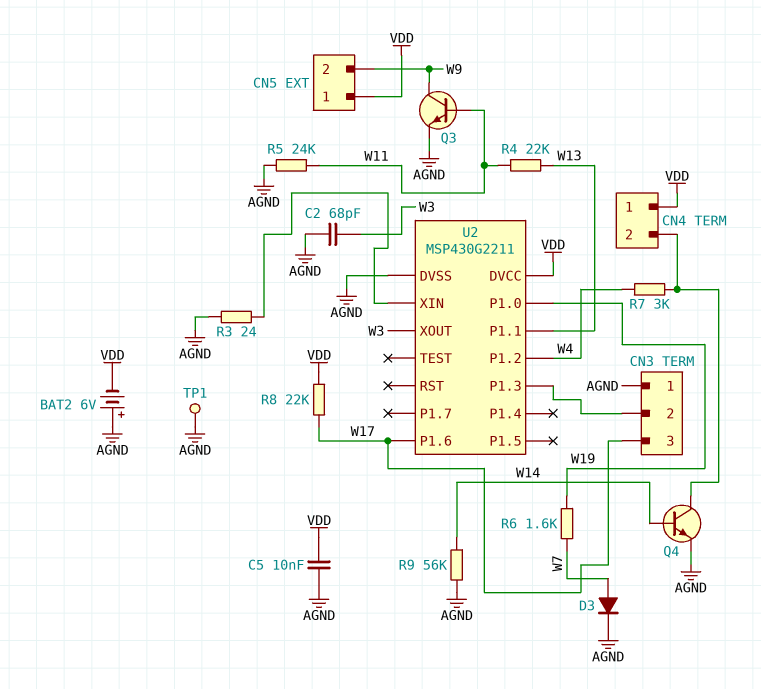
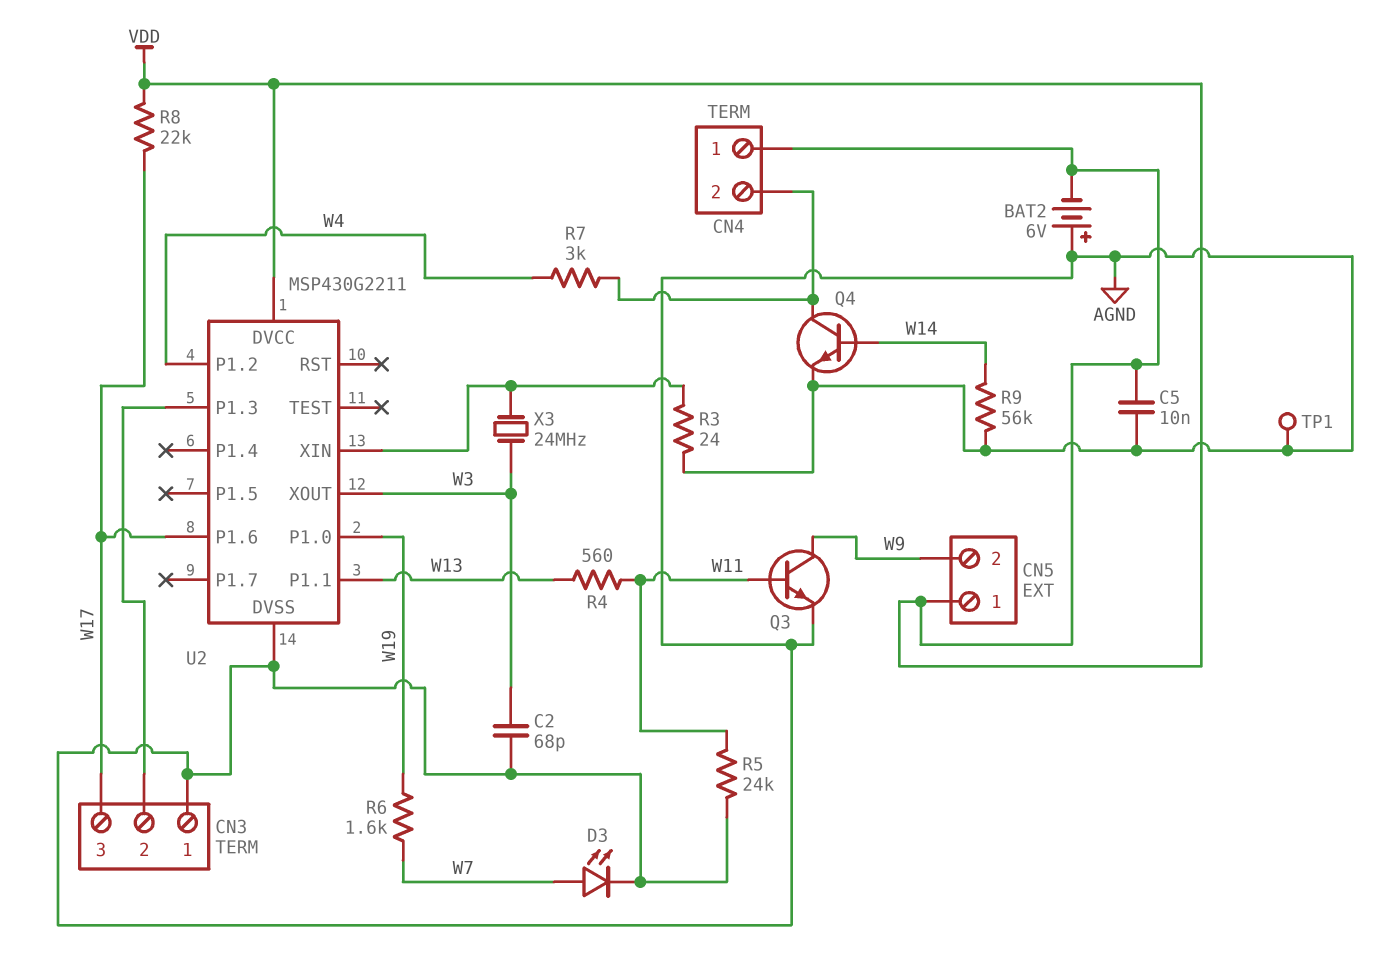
D3: diode (A W7, K AGND) -> LED (A W7, K AGND)
R4: 22k (W11, W13) -> 560 (W11, W13)
X3: none -> 24MHz (U2/XIN, W3)

